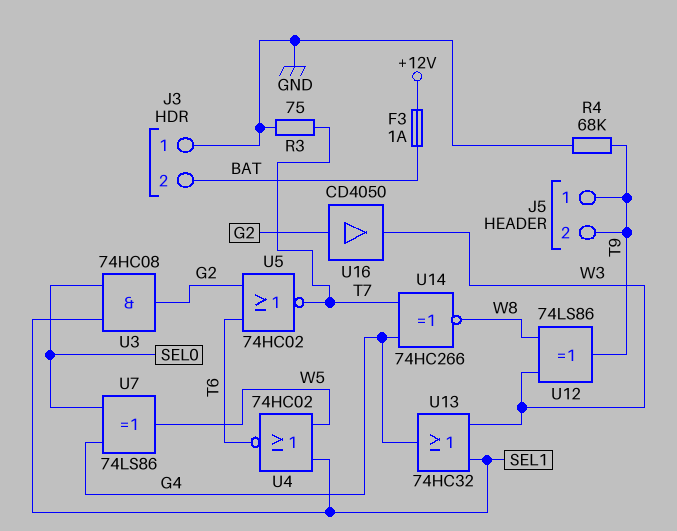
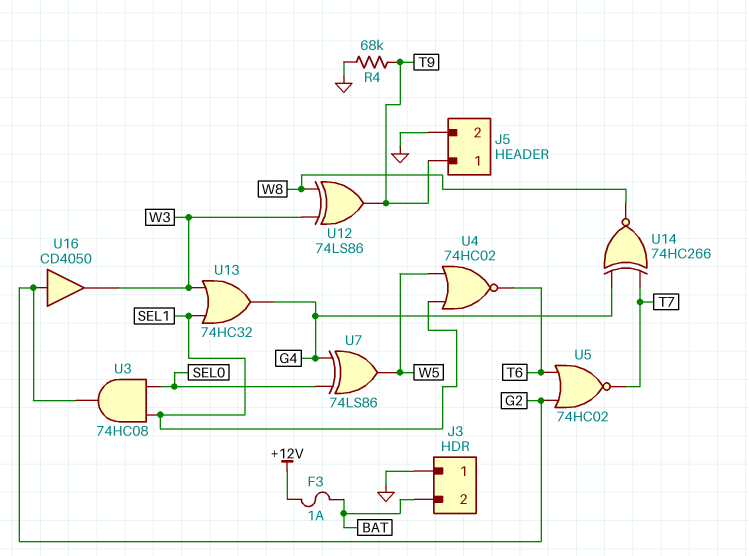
J5 pin 2: T9 -> GND
R3: 75 (GND, T7) -> none

